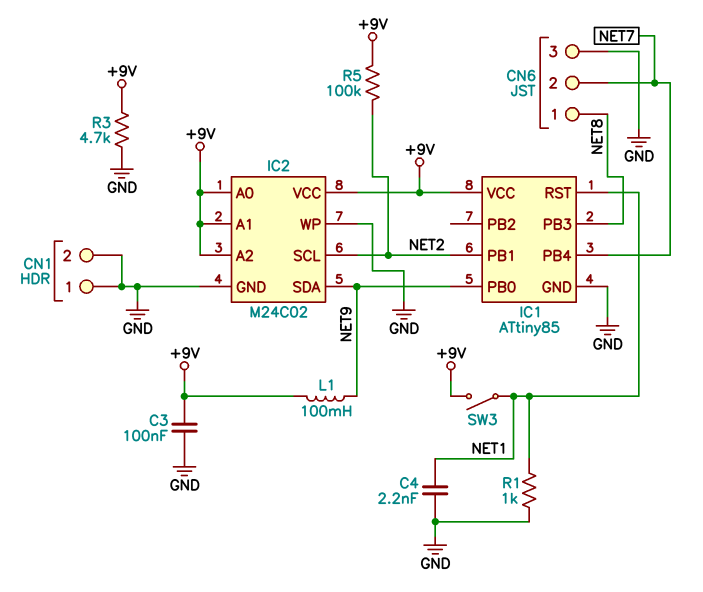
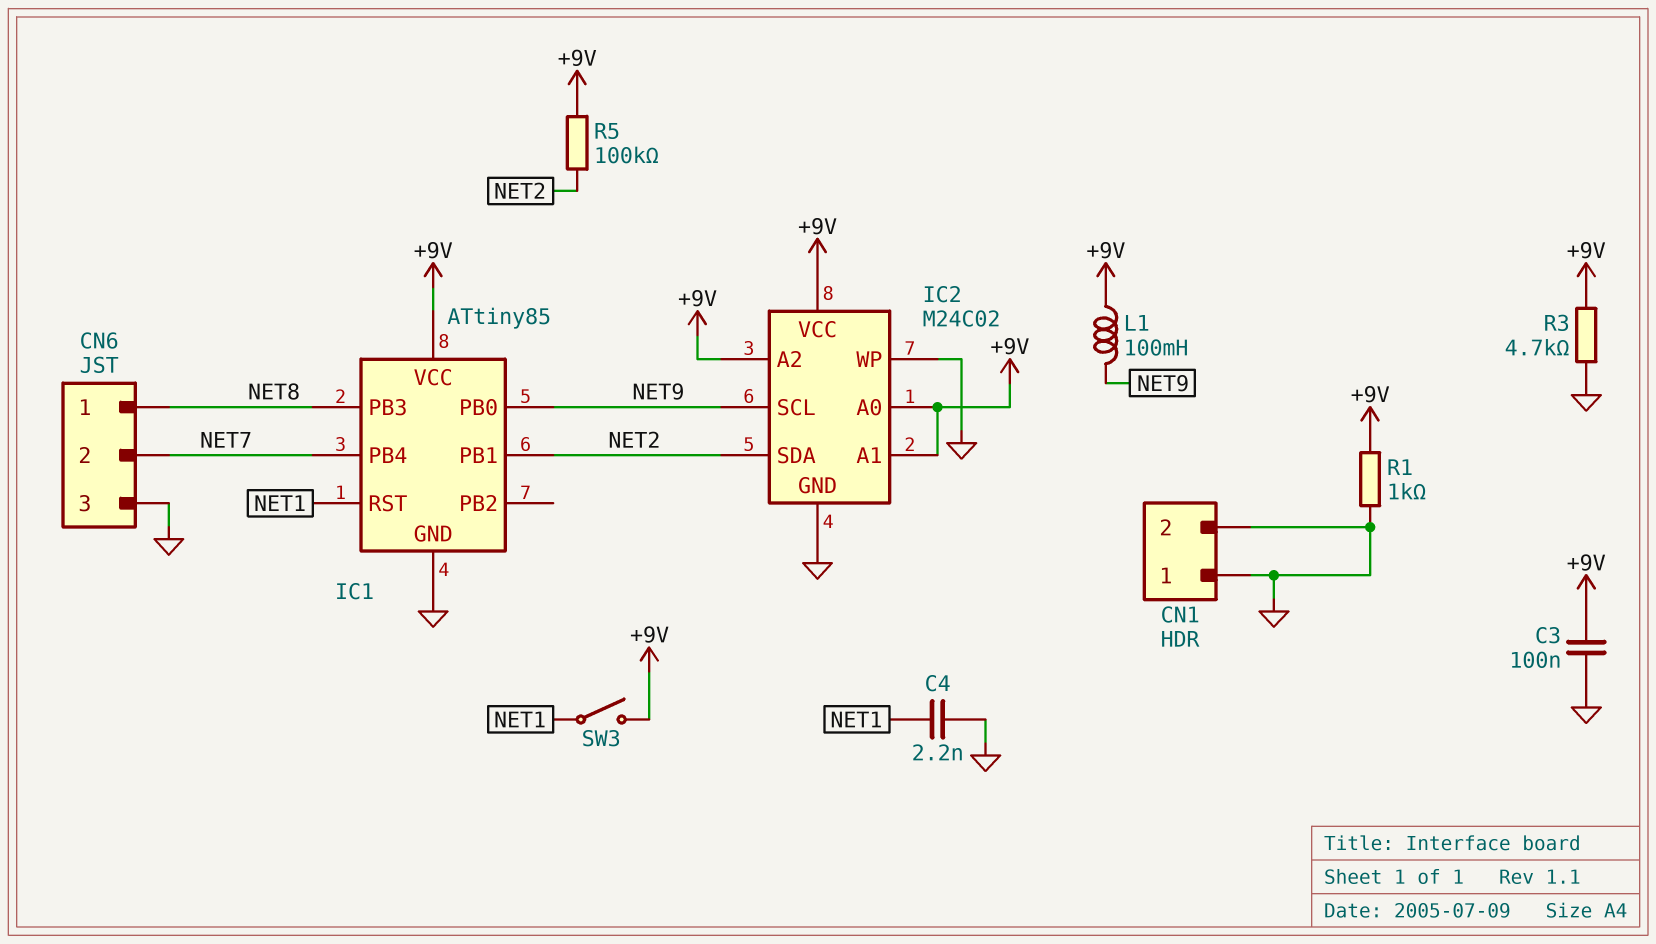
IC2 pin SCL: NET2 -> NET9
IC2 pin SDA: NET9 -> NET2
R1: 1k (GND, NET1) -> 1k (+9V, GND)

